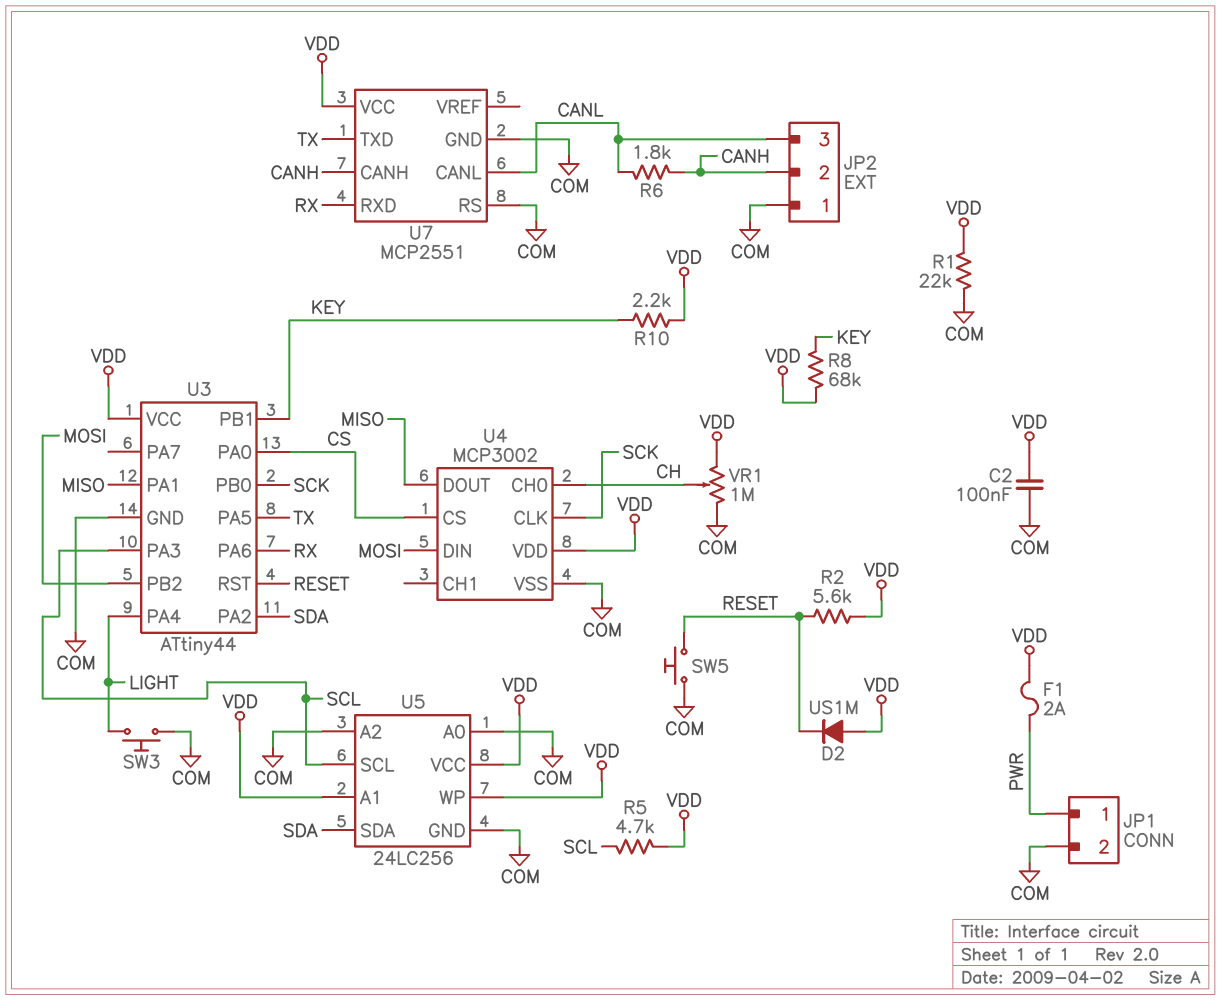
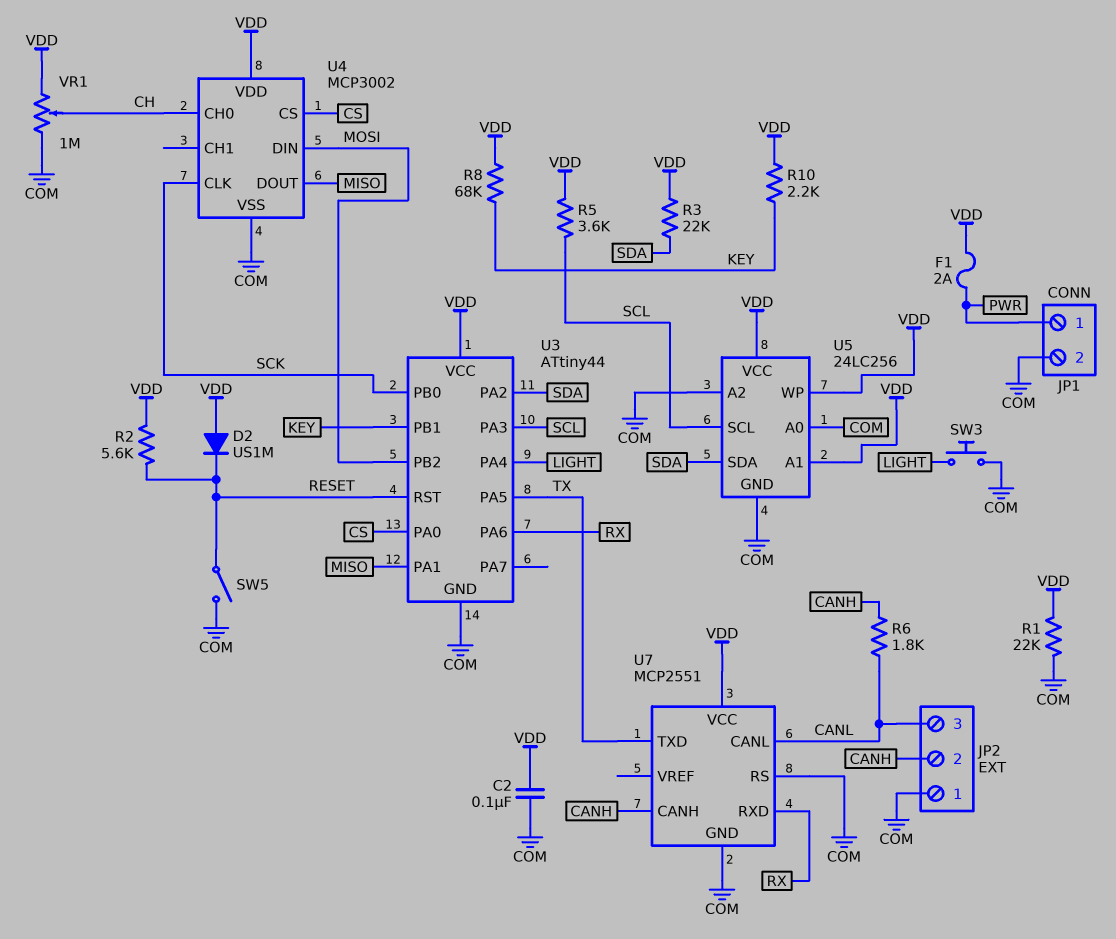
R3: none -> 22k (SDA, VDD)
R5: 4.7k (SCL, VDD) -> 3.6k (SCL, VDD)
SW5: button (COM, RESET) -> switch (COM, RESET)

